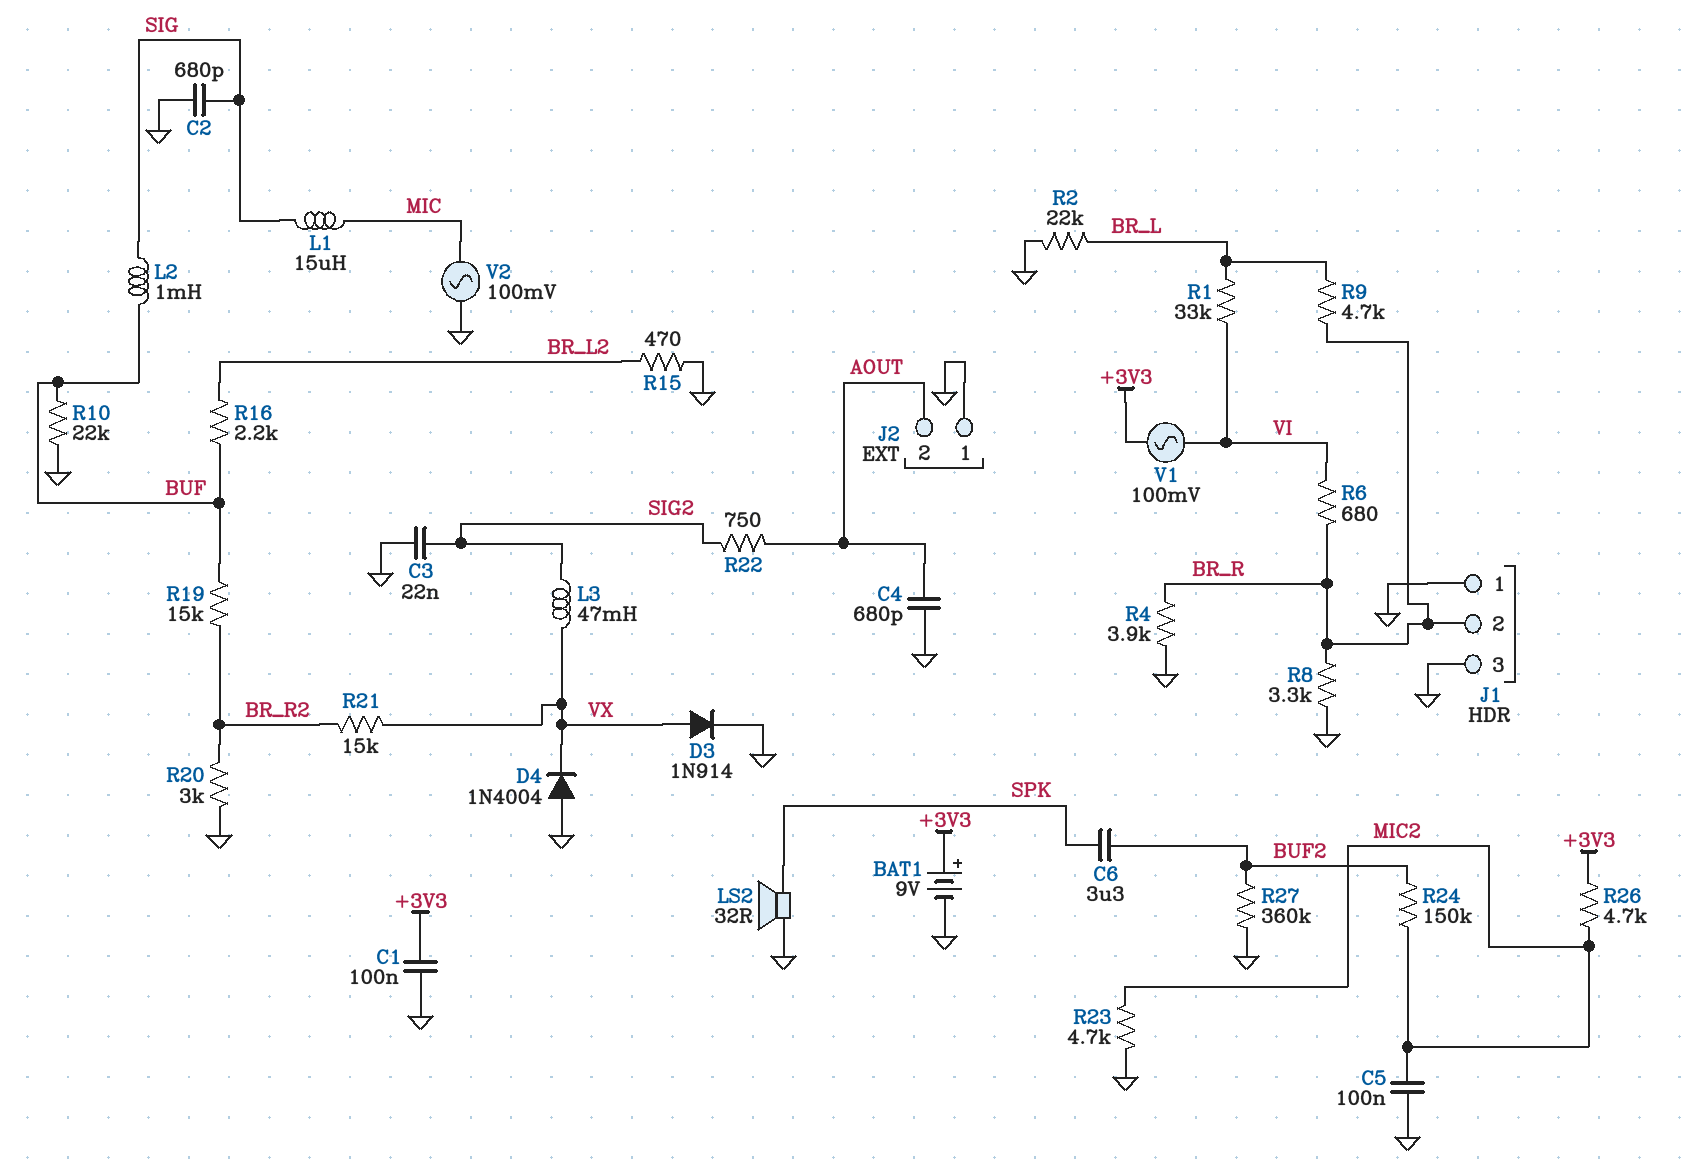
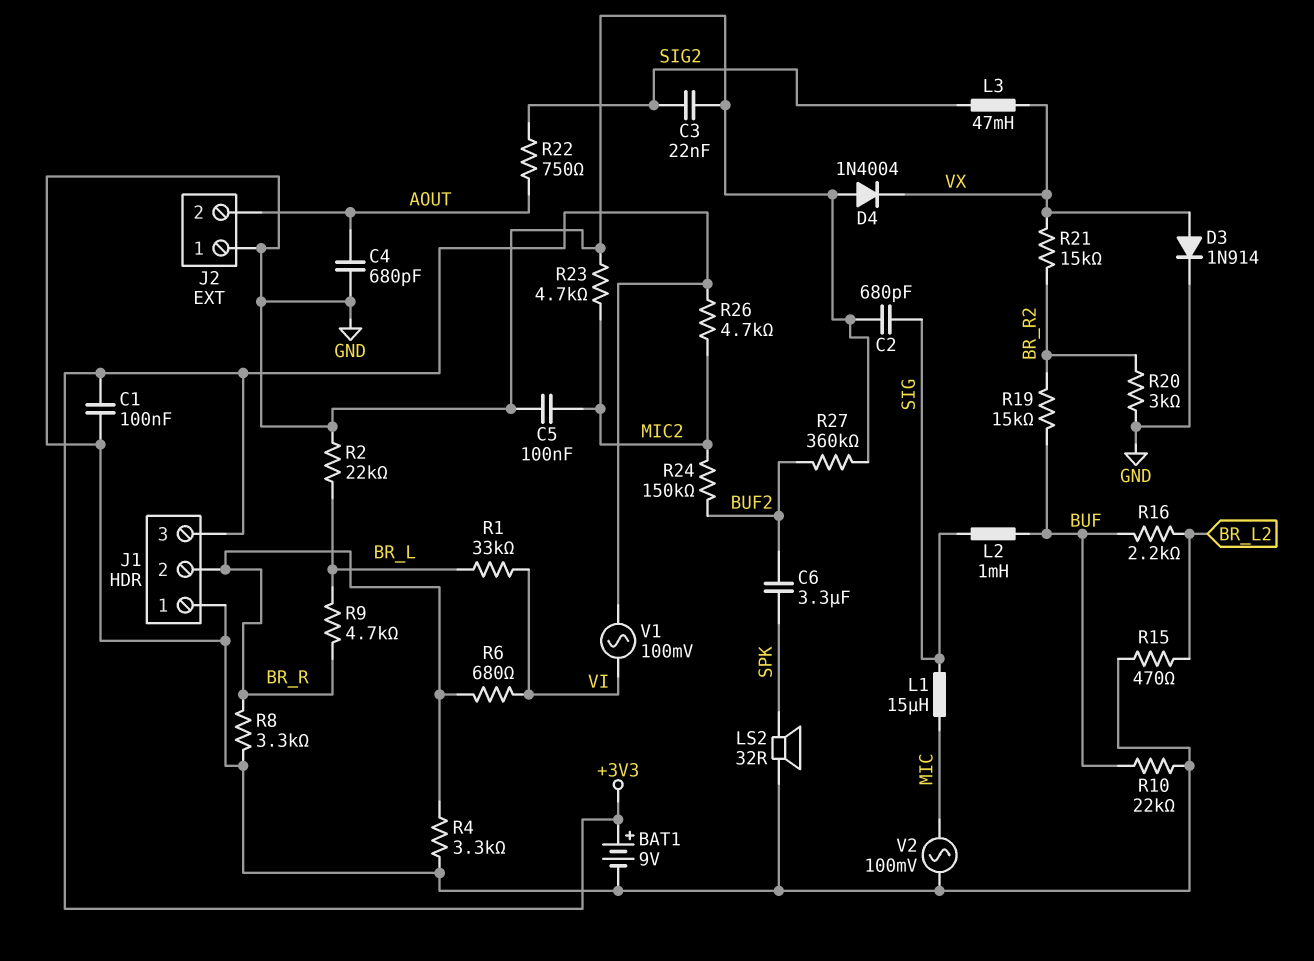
J1 pin 3: GND -> +3V3
R4: 3.9k (BR_R, GND) -> 3.3k (BR_R, GND)

